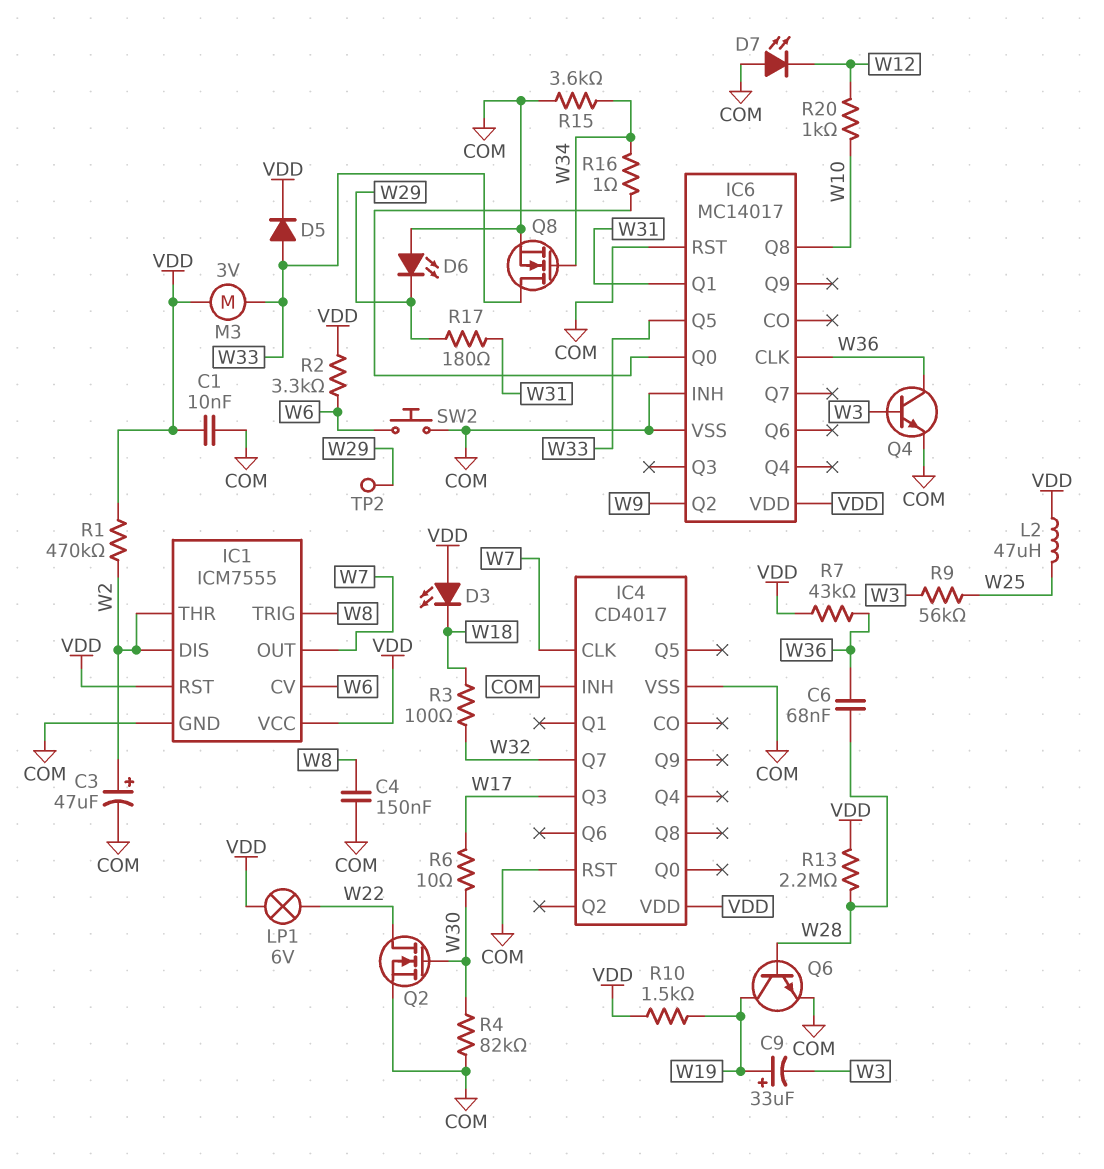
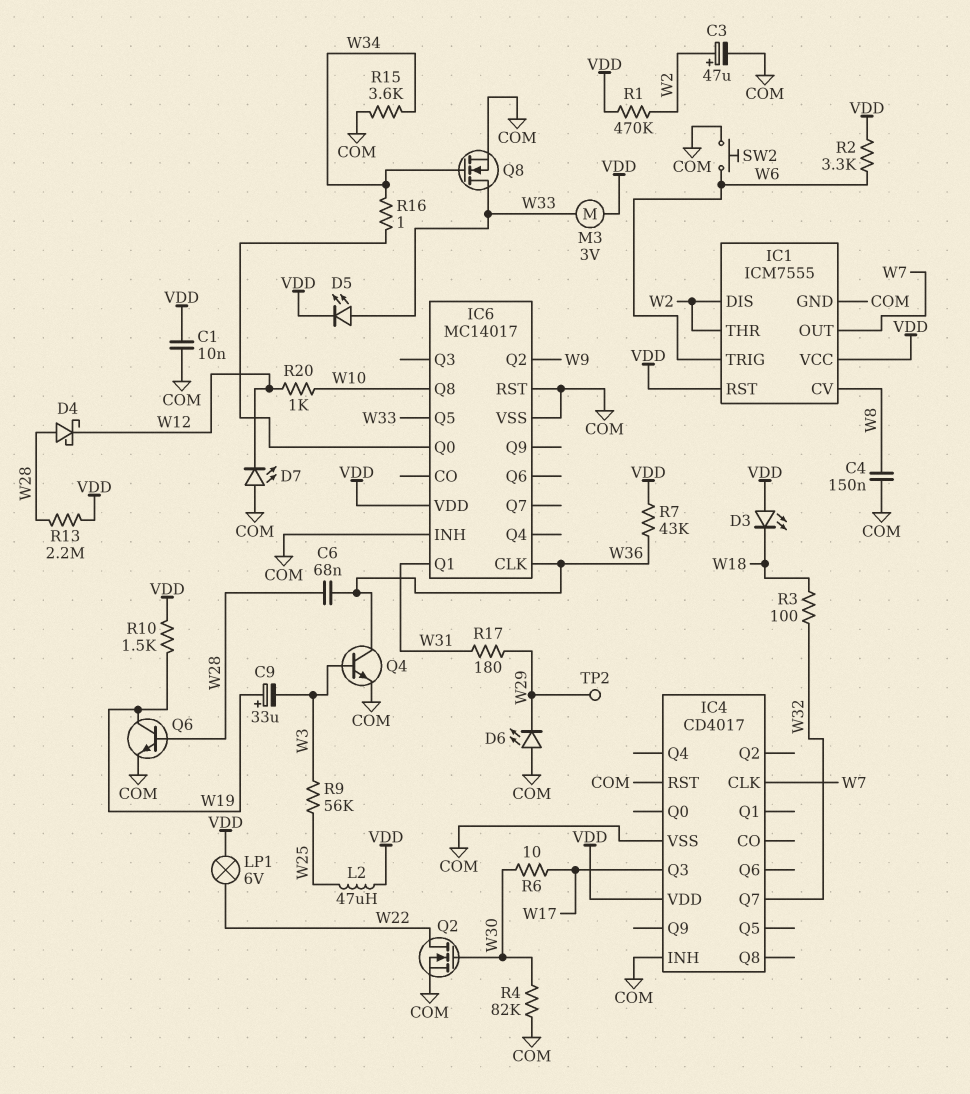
D4: none -> schottky (A W28, K W12)
D5: diode (A W33, K VDD) -> LED (A W33, K VDD)
IC1 pin CV: W6 -> W8
IC1 pin TRIG: W8 -> W6

